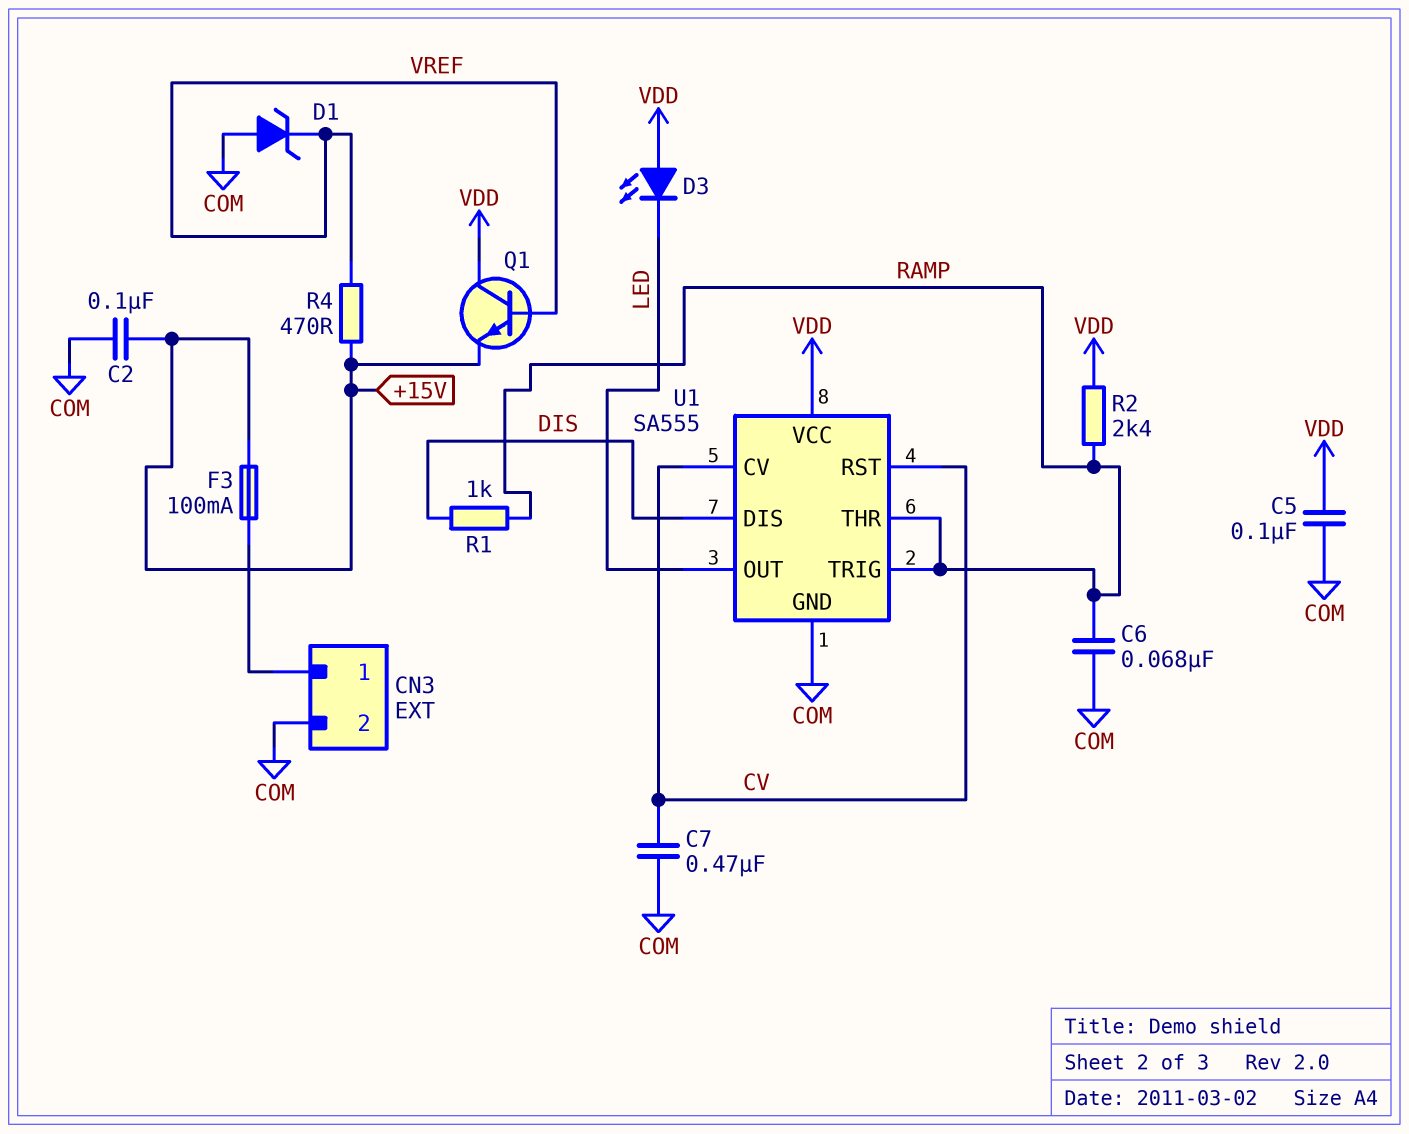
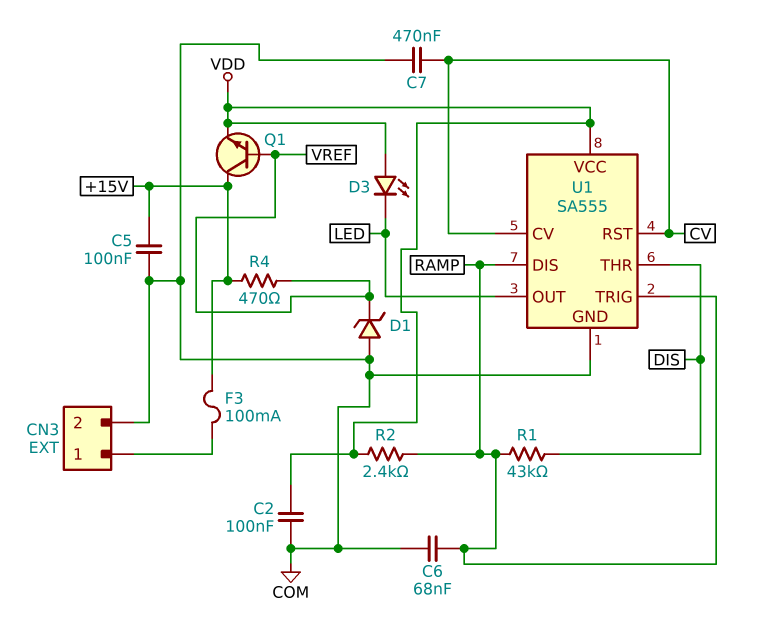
C2: 100nF (+15V, COM) -> 100nF (COM, VDD)
C5: 100nF (COM, VDD) -> 100nF (+15V, COM)
Q1: NPN (B VREF, C VDD, E +15V) -> NPN (B VREF, C +15V, E VDD)
R1: 1k (DIS, RAMP) -> 43k (DIS, RAMP)
U1 pin DIS: DIS -> RAMP
U1 pin THR: RAMP -> DIS

